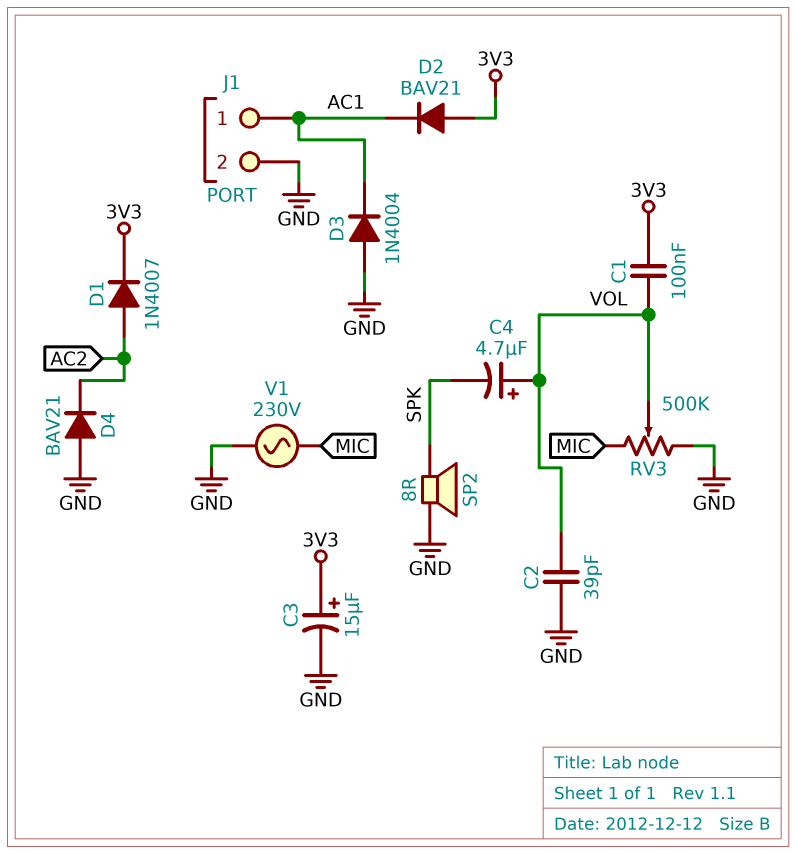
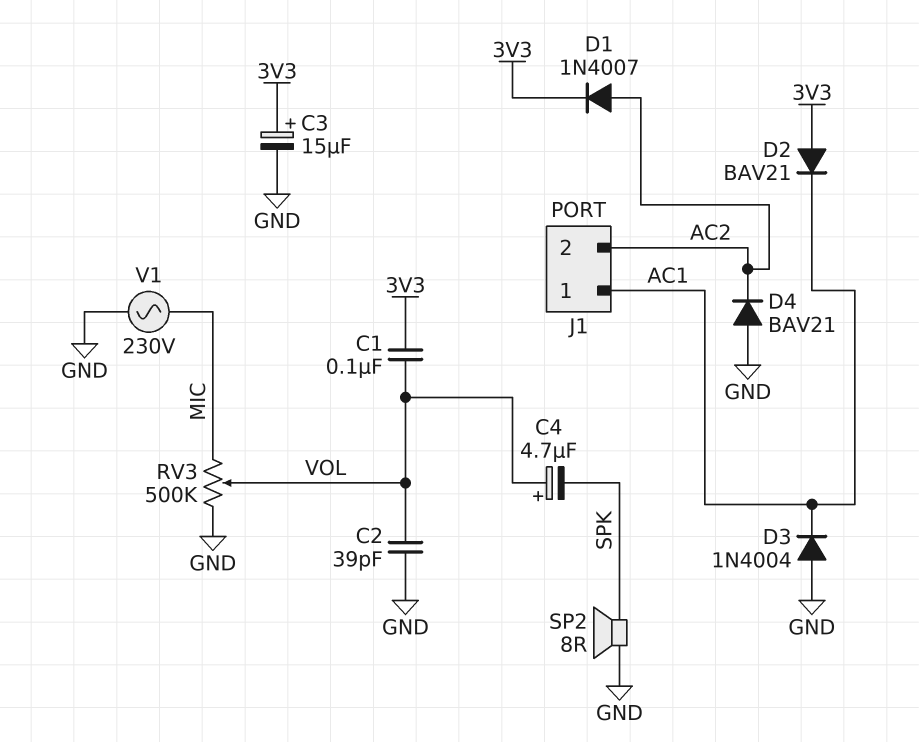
J1 pin 2: GND -> AC2

